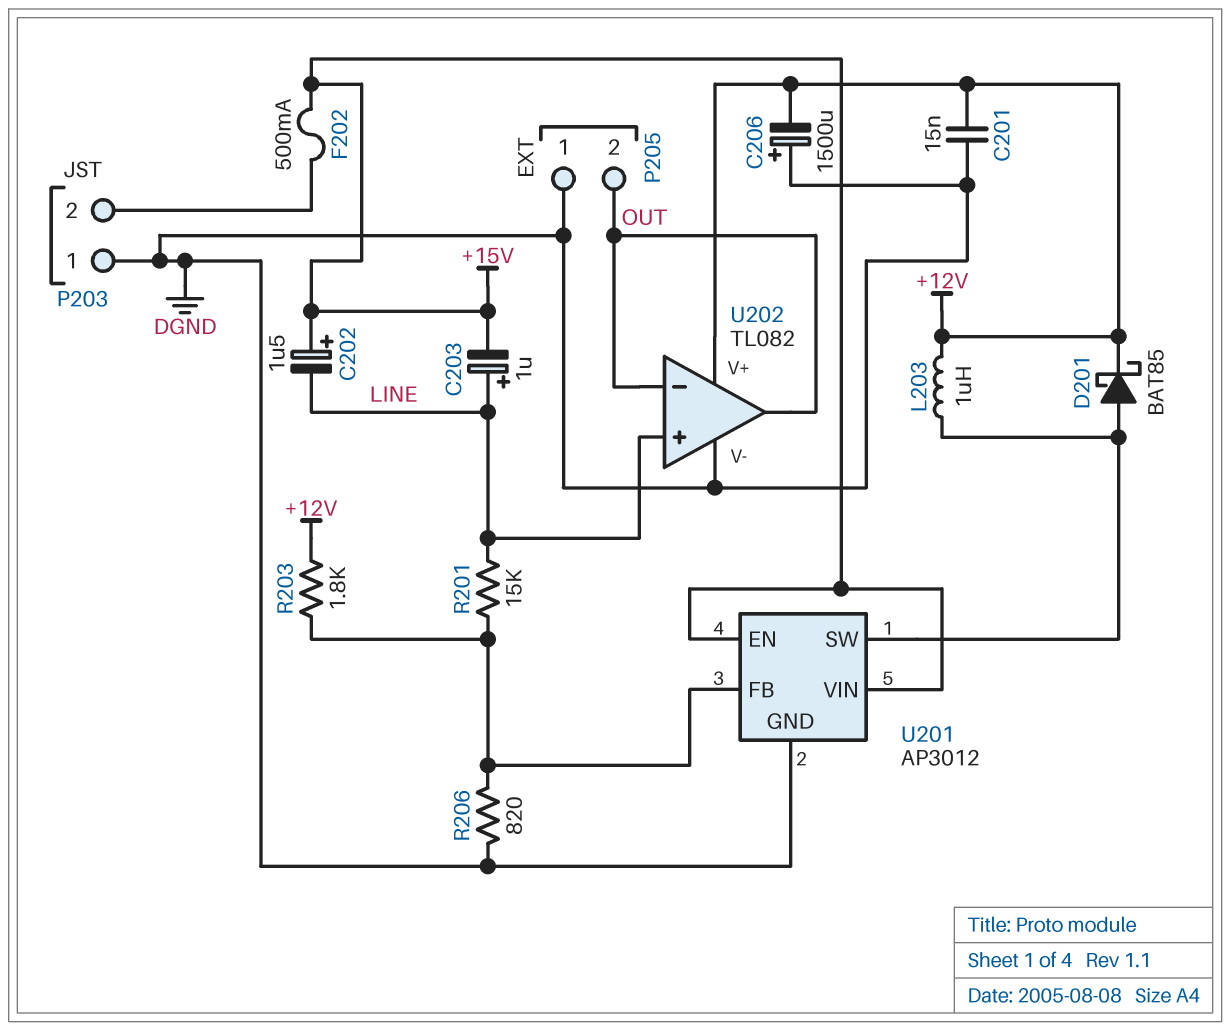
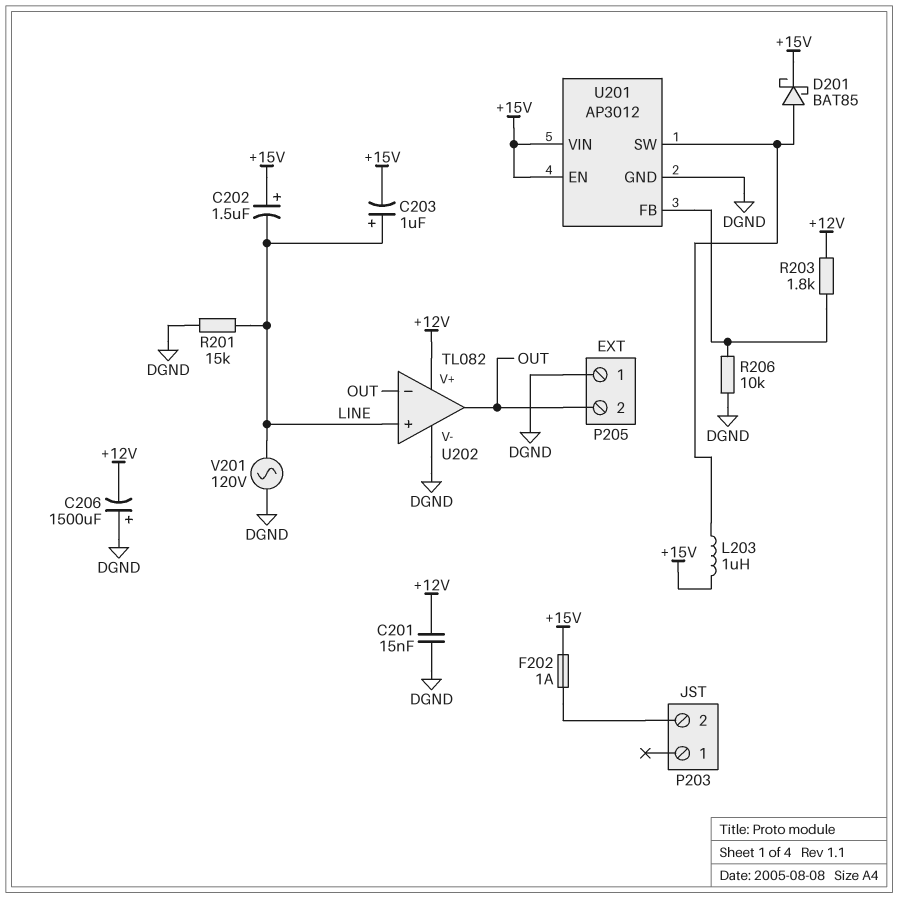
D201: schottky BAT85 (A U201/SW, K +12V) -> schottky BAT85 (A U201/SW, K +15V)
F202: 500mA (+15V, P203/2) -> 1A (+15V, P203/2)
L203: 1uH (+12V, U201/SW) -> 1uH (+15V, U201/SW)
P203 pin 1: DGND -> none
R201: 15k (LINE, U201/FB) -> 15k (DGND, LINE)
R206: 820 (DGND, U201/FB) -> 10k (DGND, U201/FB)
V201: none -> AC 120V (DGND, LINE)

